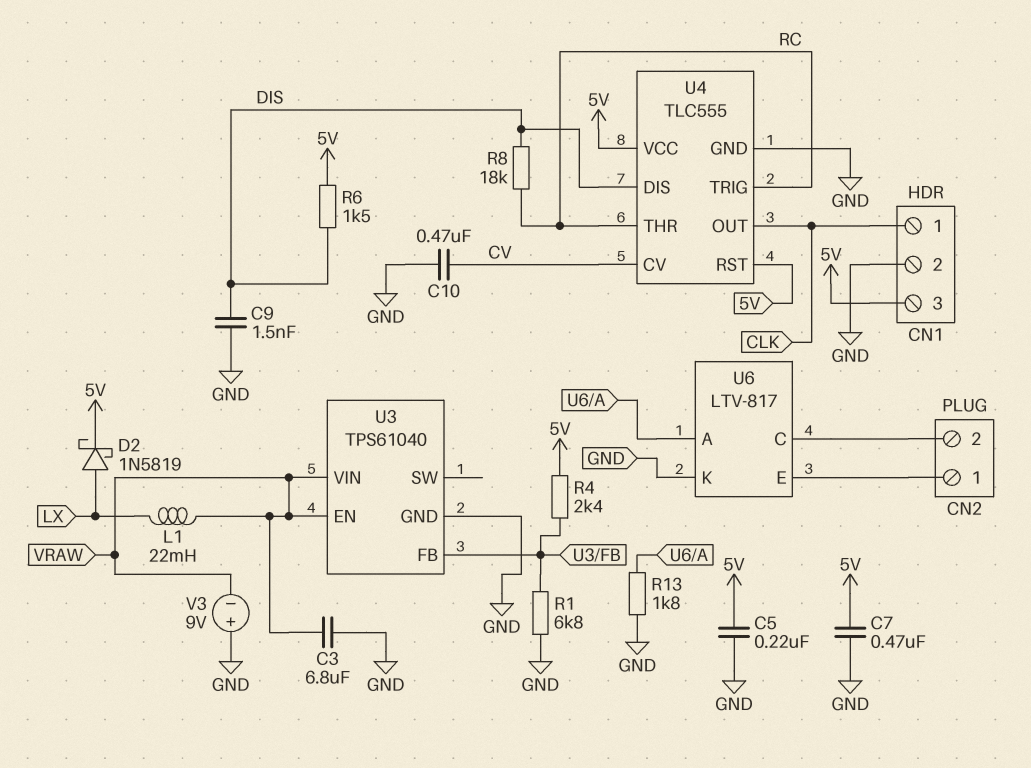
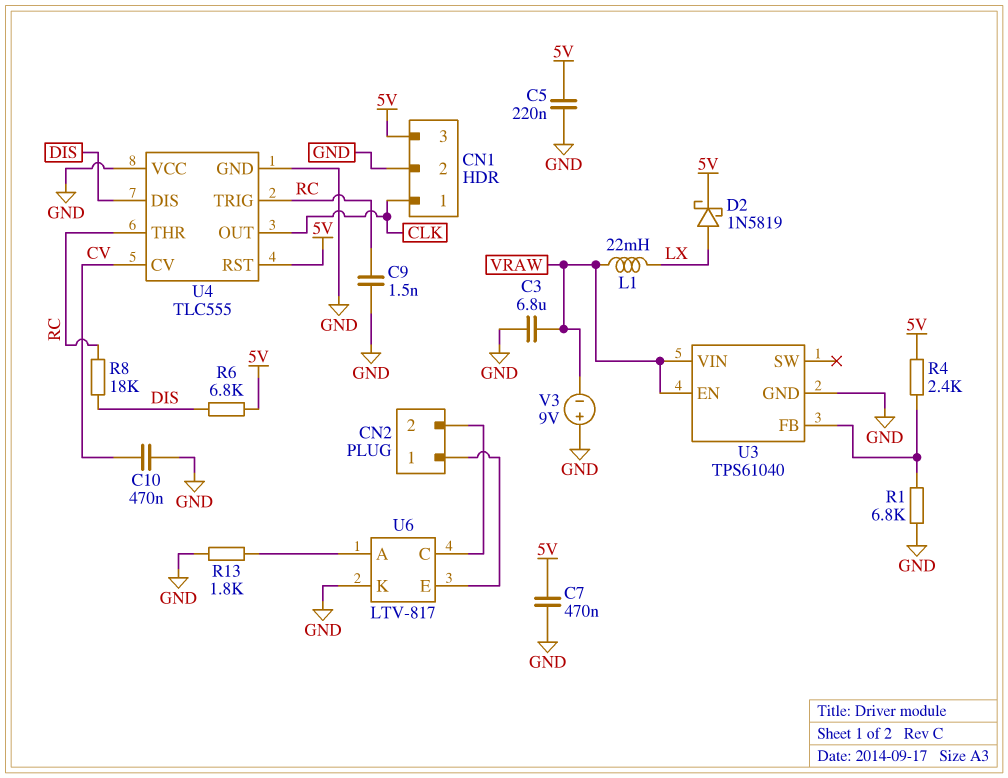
C9: 1.5nF (DIS, GND) -> 1.5nF (GND, RC)
R6: 1.5k (5V, DIS) -> 6.8k (5V, DIS)
U4 pin VCC: 5V -> GND

